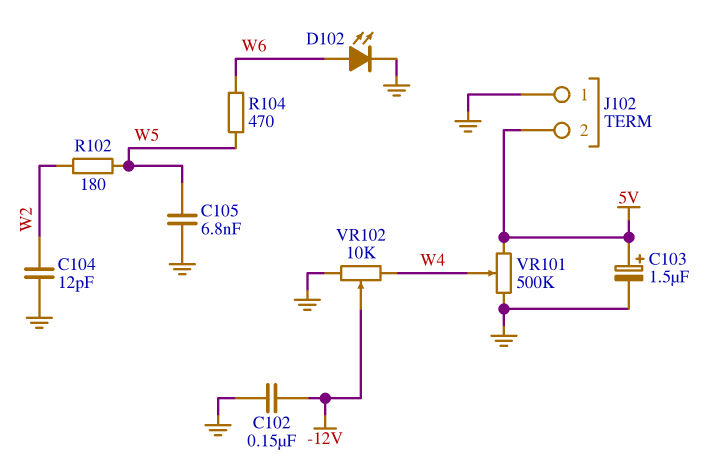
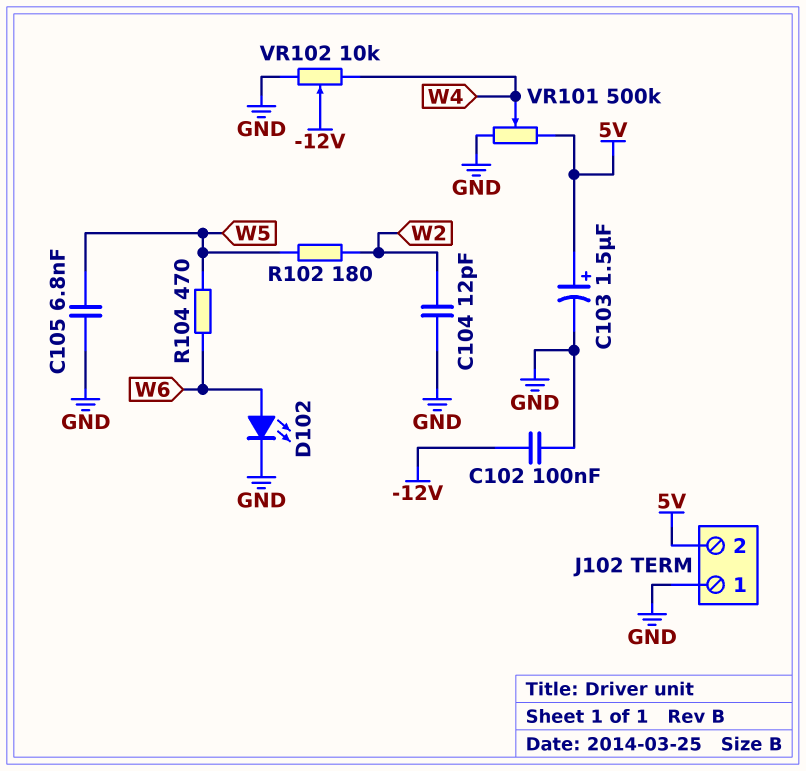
C102: 150nF (-12V, GND) -> 100nF (-12V, GND)

